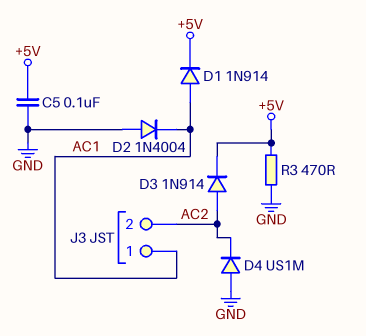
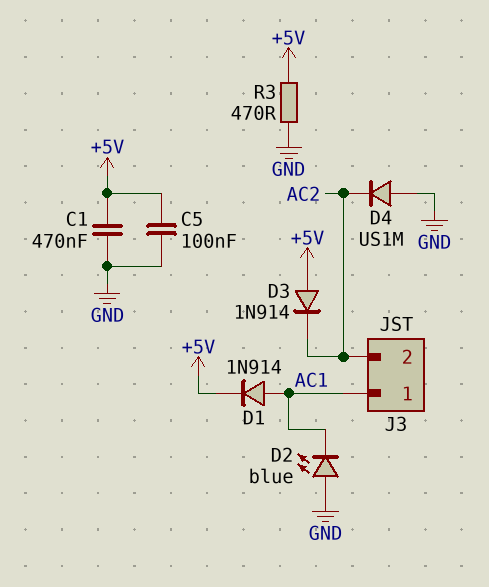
C1: none -> 470nF (+5V, GND)
D2: diode 1N4004 (A GND, K AC1) -> LED blue (A GND, K AC1)
D3: diode 1N914 (A AC2, K +5V) -> diode 1N914 (A +5V, K AC2)

